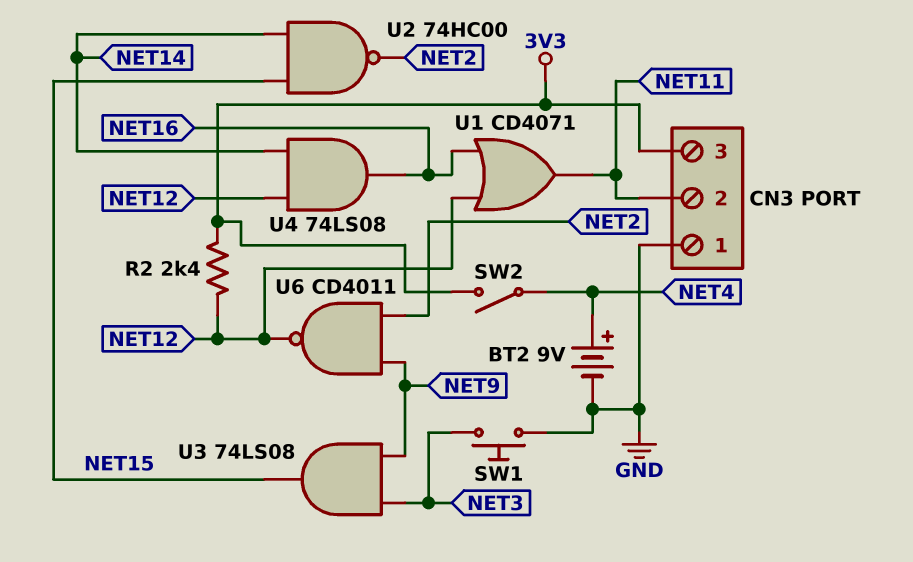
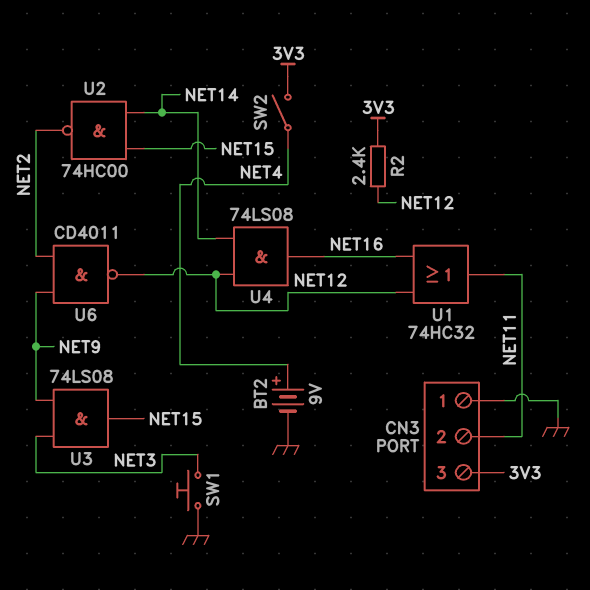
U1: OR CD4071 (in NET12, in NET16, out NET11) -> OR 74HC32 (in NET12, in NET16, out NET11)

